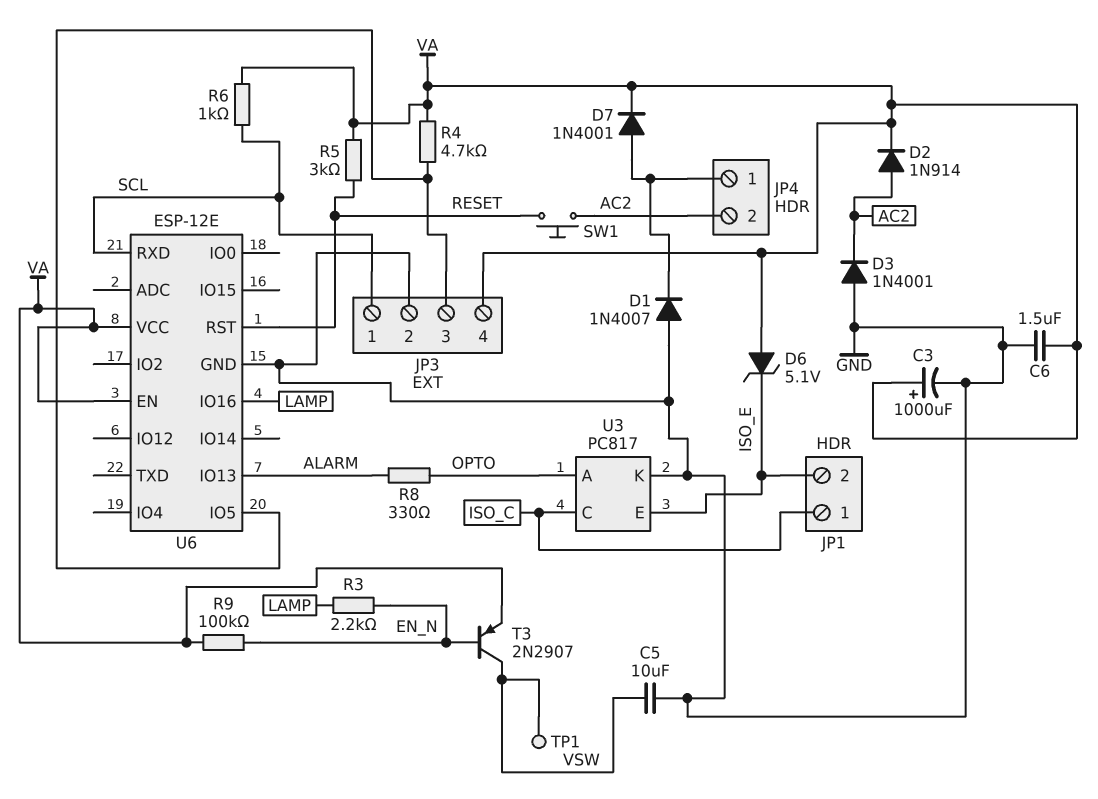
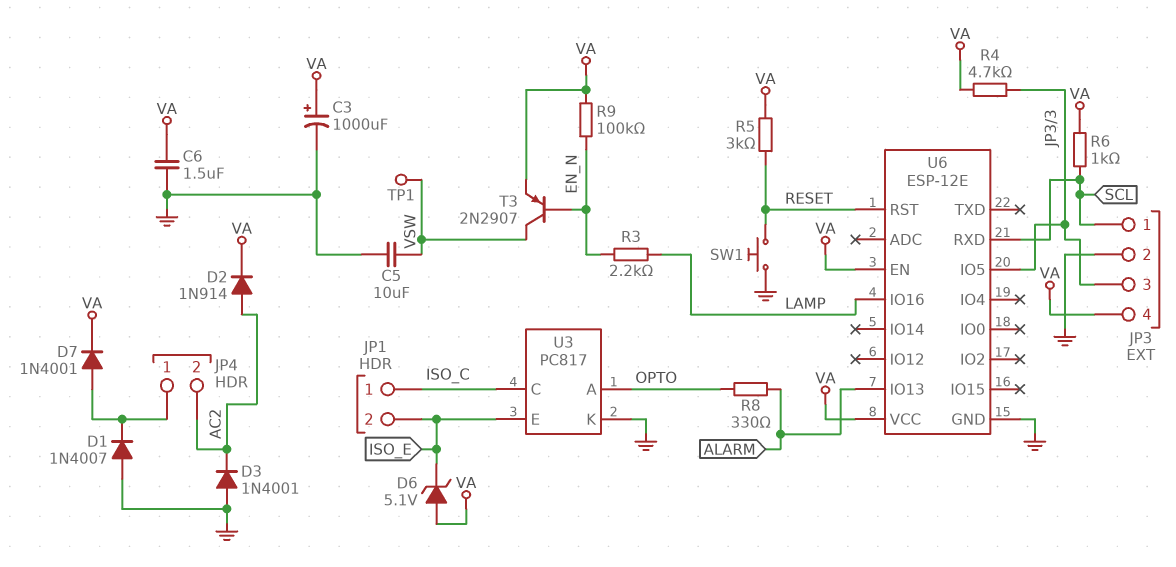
SW1: button (AC2, RESET) -> button (GND, RESET)

